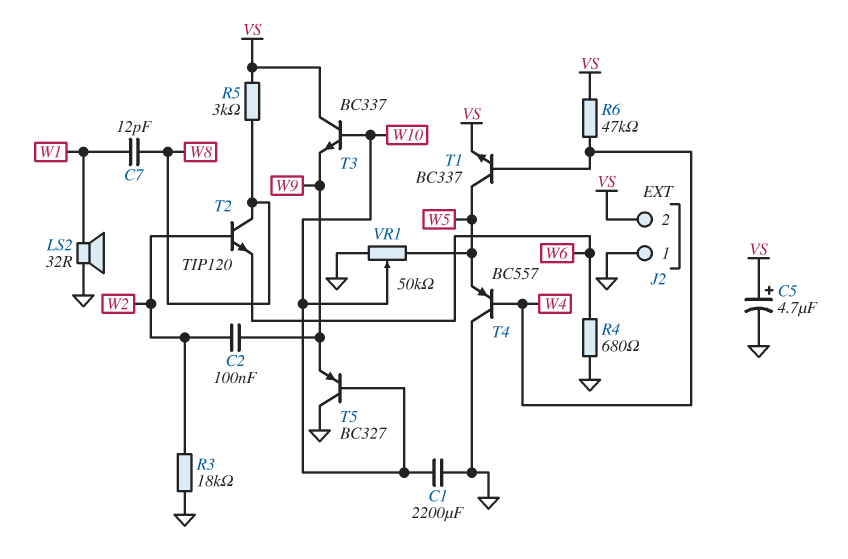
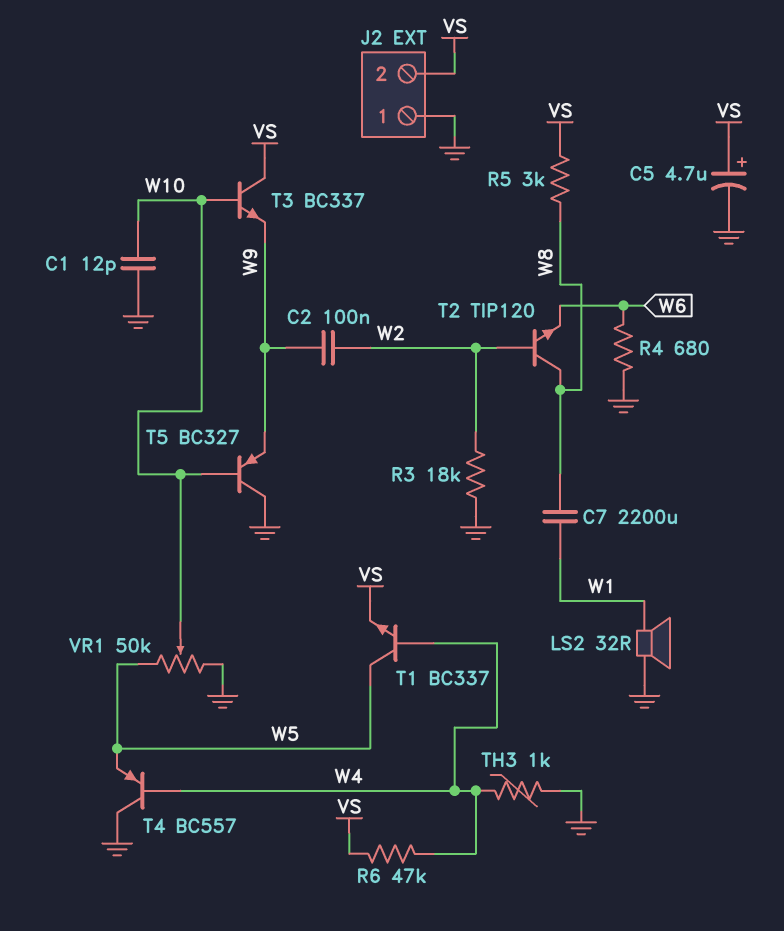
C1: 2200uF (GND, W10) -> 12pF (GND, W10)
C7: 12pF (W1, W8) -> 2200uF (W1, W8)
TH3: none -> 1k (GND, W4)

